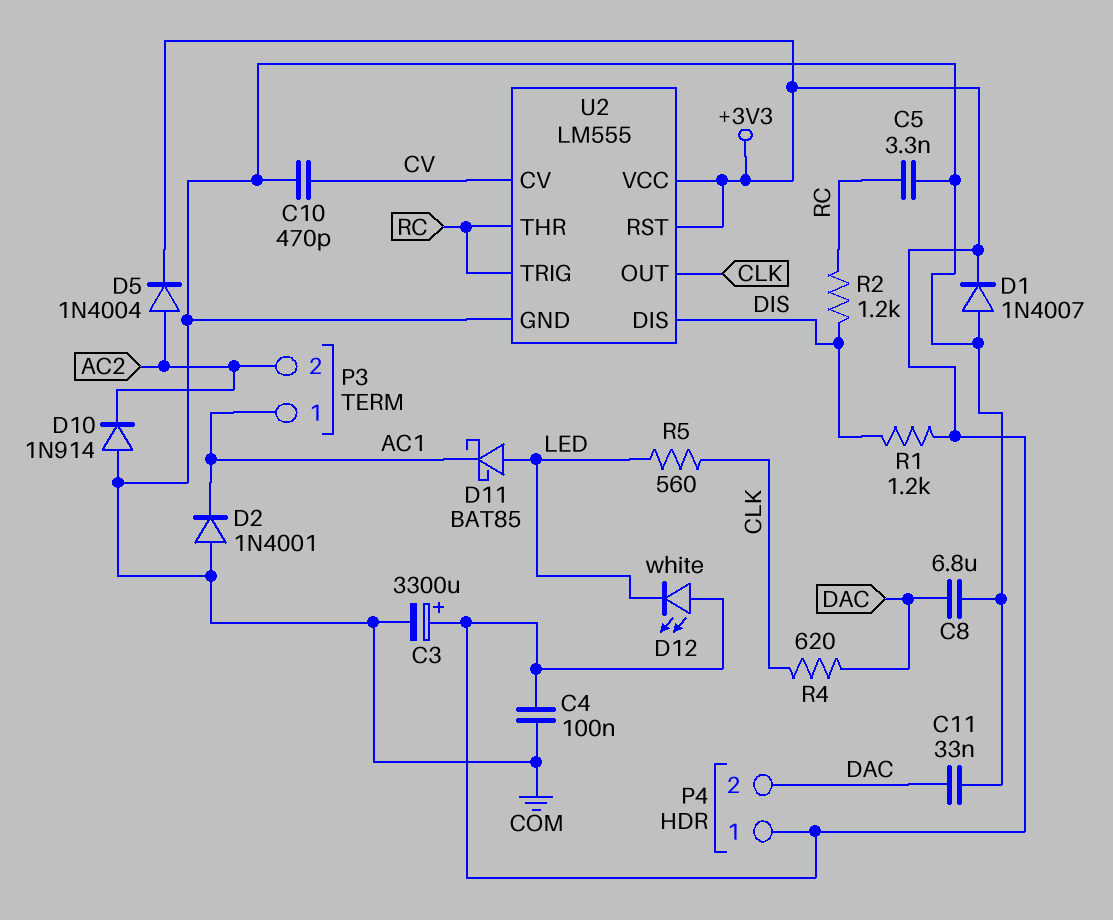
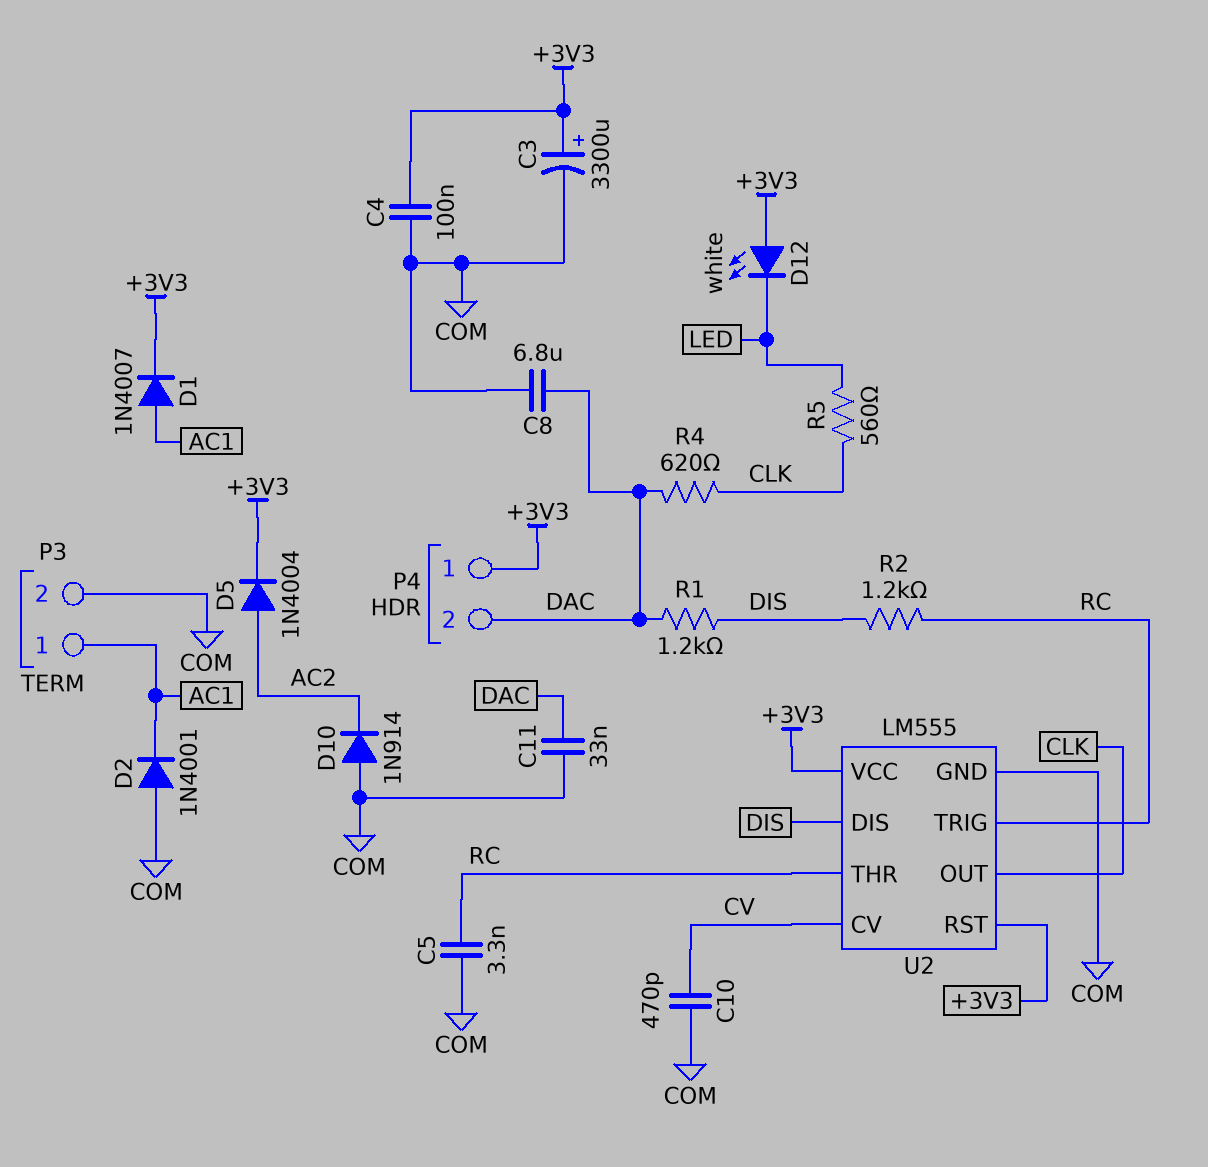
D1: diode 1N4007 (A COM, K +3V3) -> diode 1N4007 (A AC1, K +3V3)
D11: schottky BAT85 (A LED, K AC1) -> none
P3 pin 2: AC2 -> COM
R1: 1.2k (+3V3, DIS) -> 1.2k (DAC, DIS)

